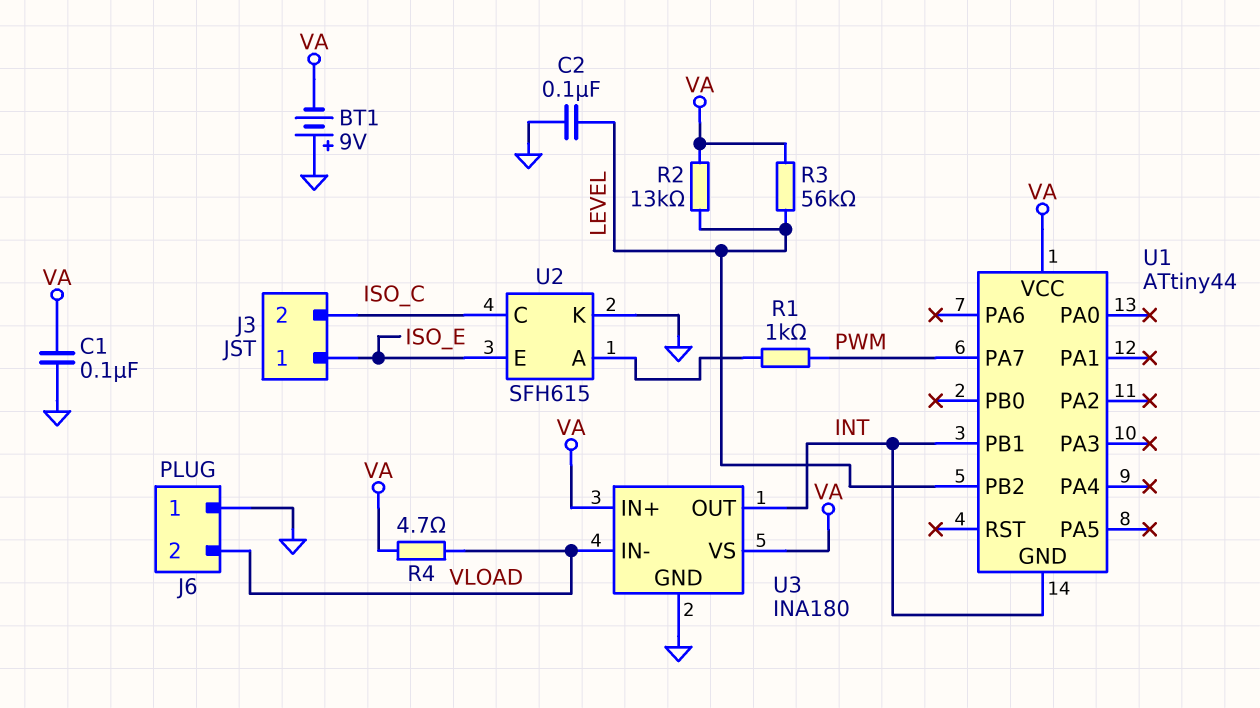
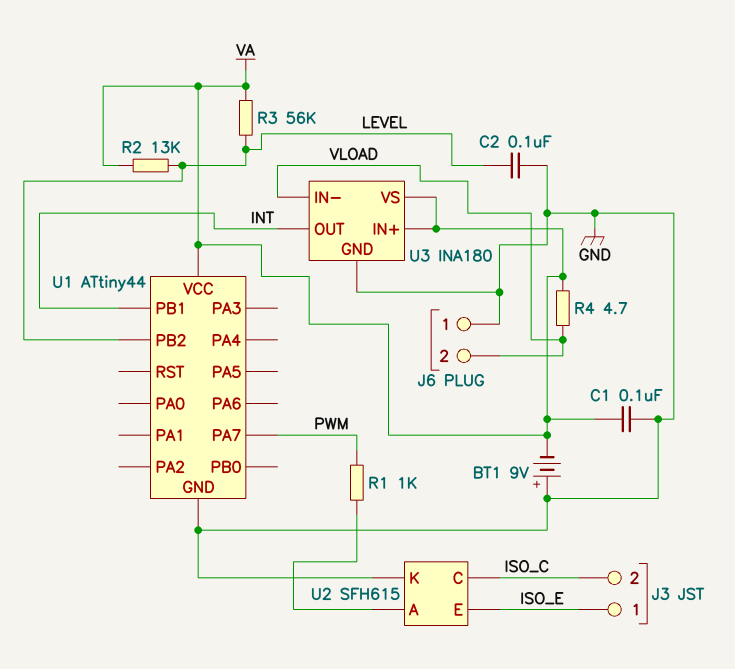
U1 pin GND: INT -> GND

